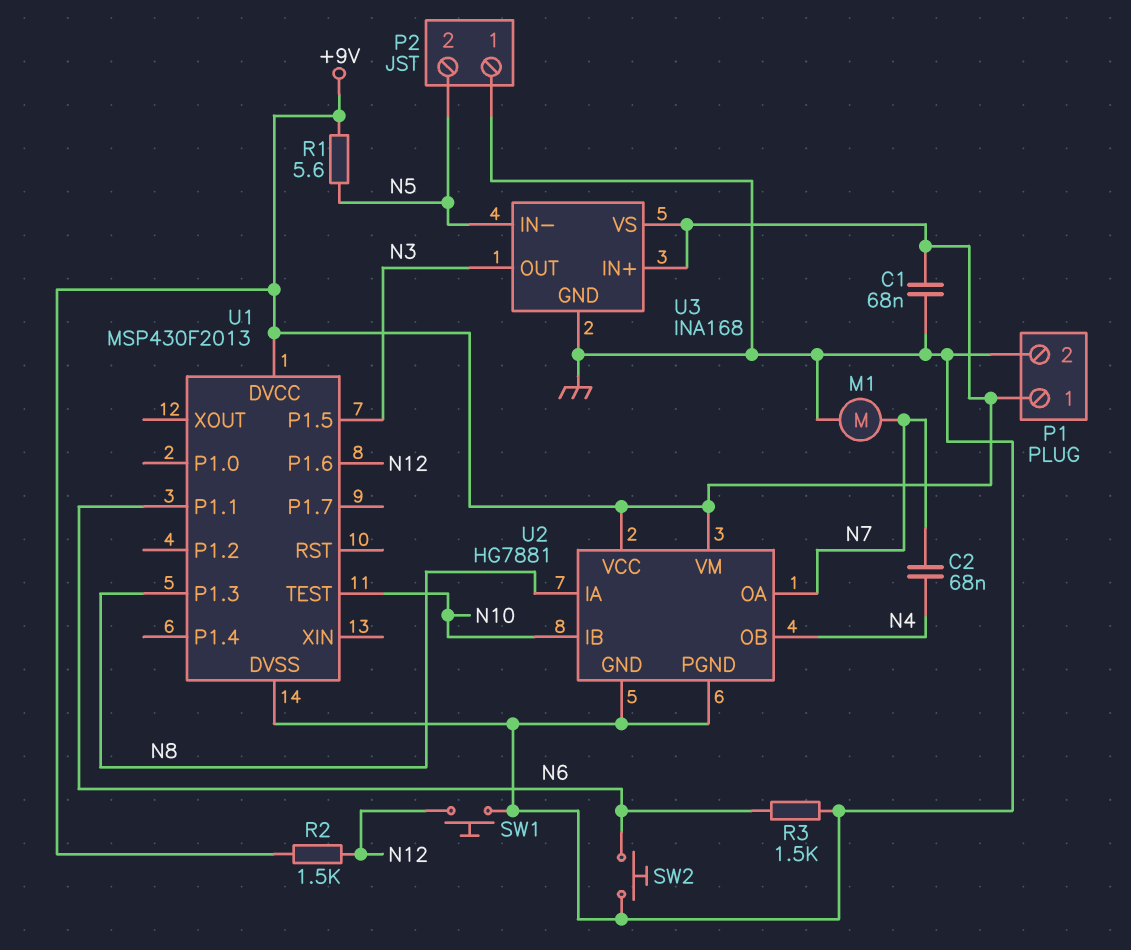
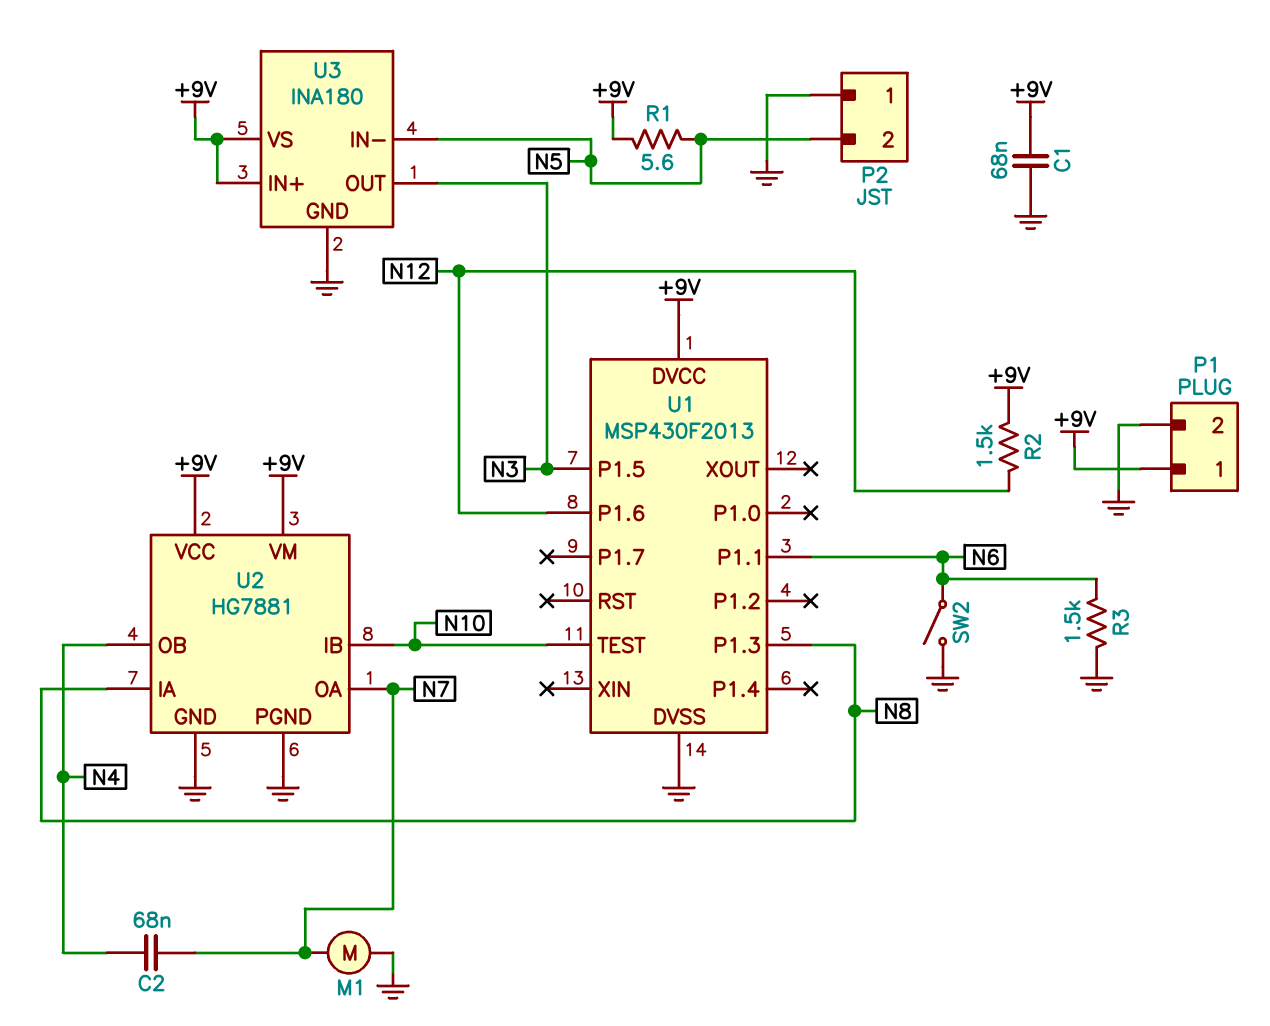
SW1: button (GND, N12) -> none
SW2: button (GND, N6) -> switch (GND, N6)
U3: INA168 -> INA180

